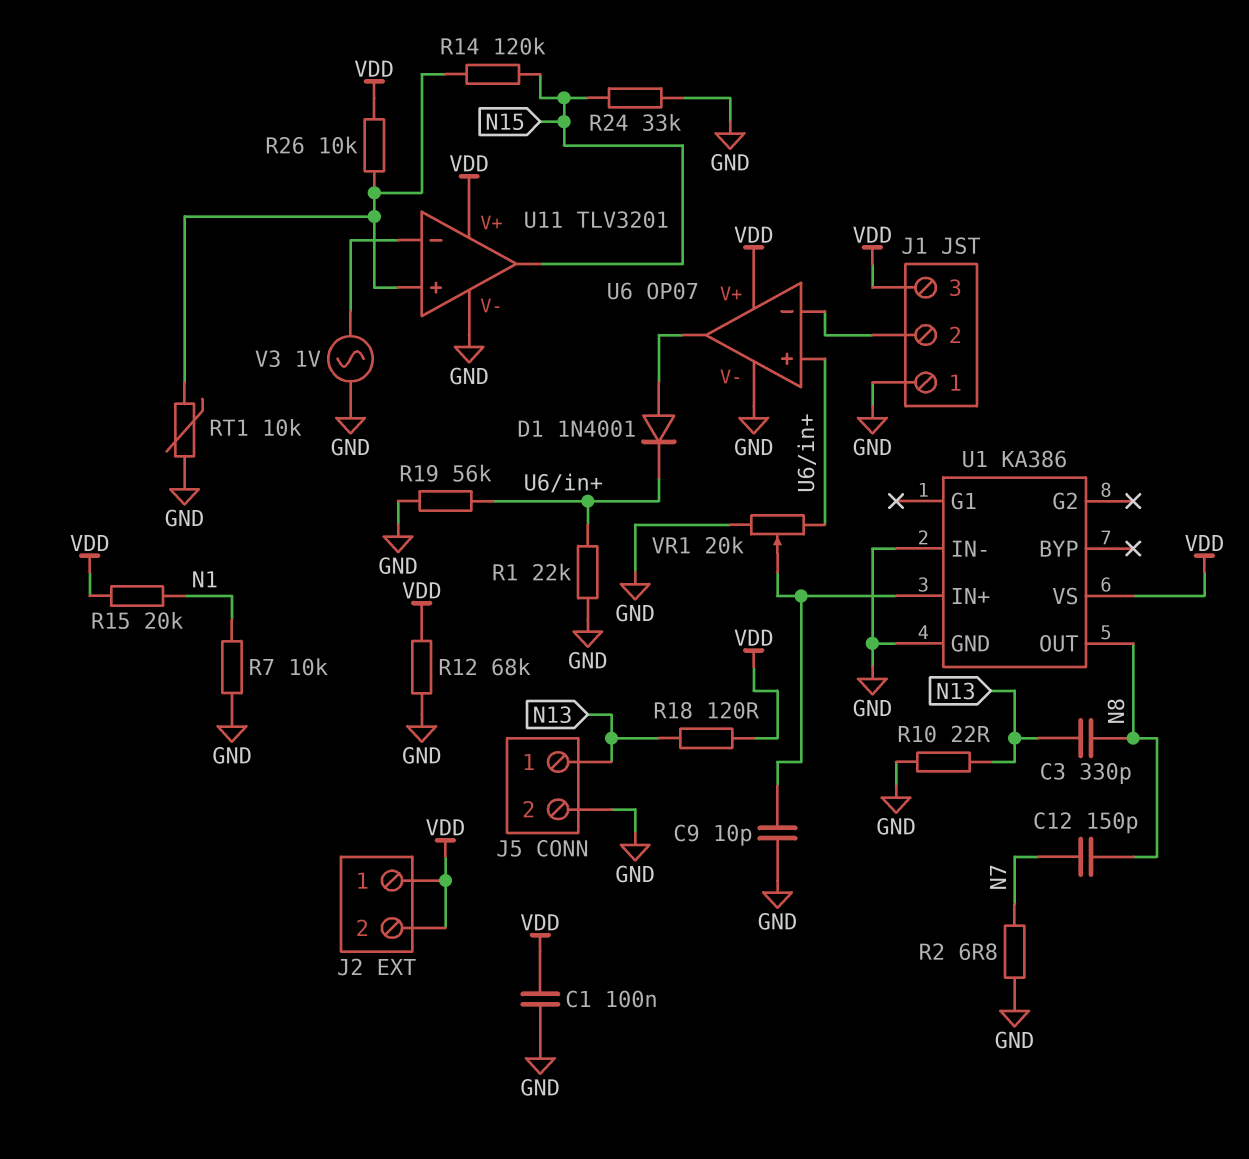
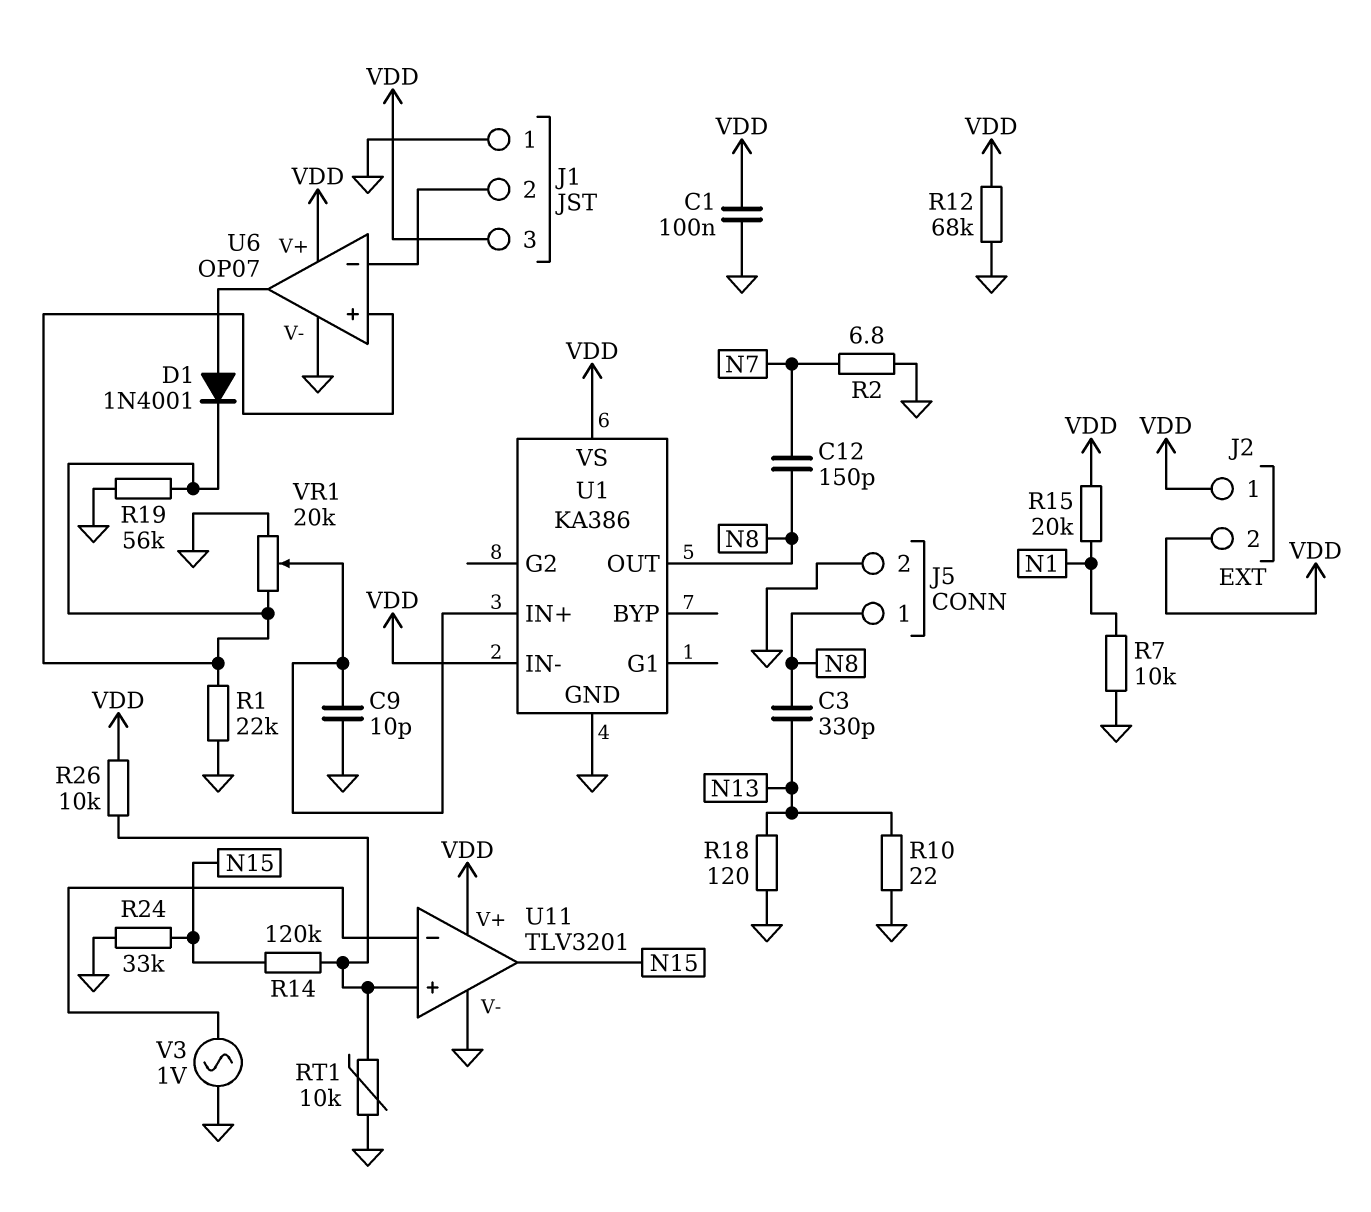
J5 pin 1: N13 -> N8
R18: 120 (N13, VDD) -> 120 (GND, N13)
U1 pin IN-: GND -> VDD

